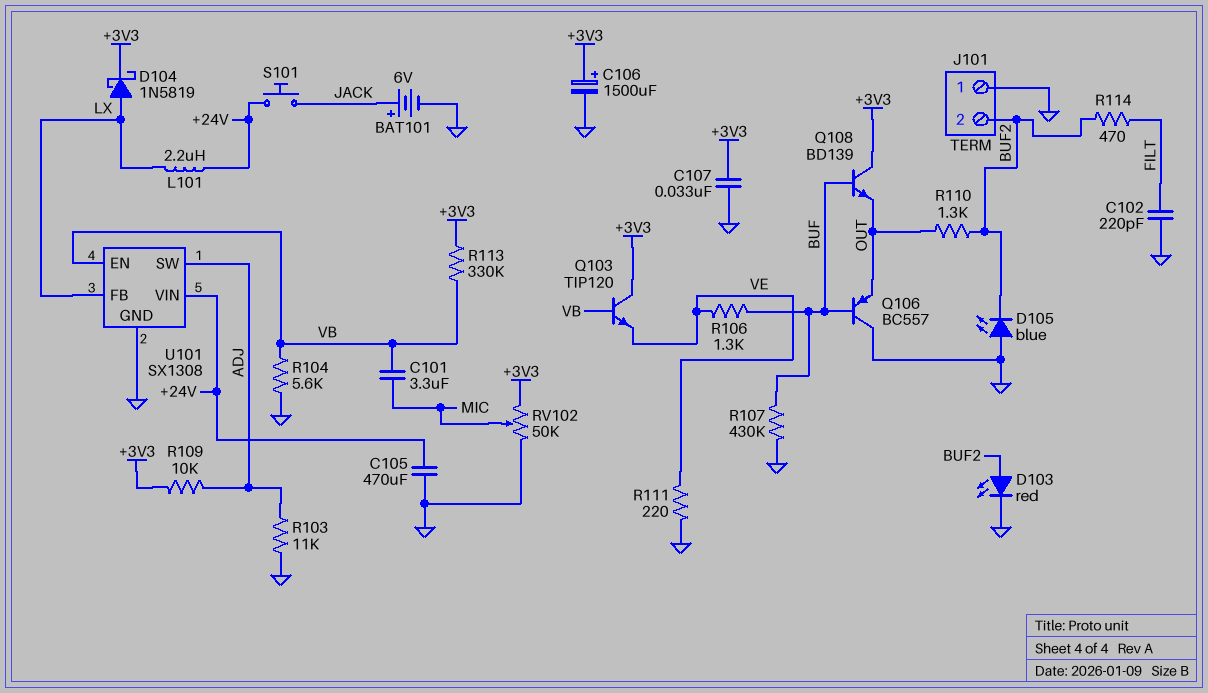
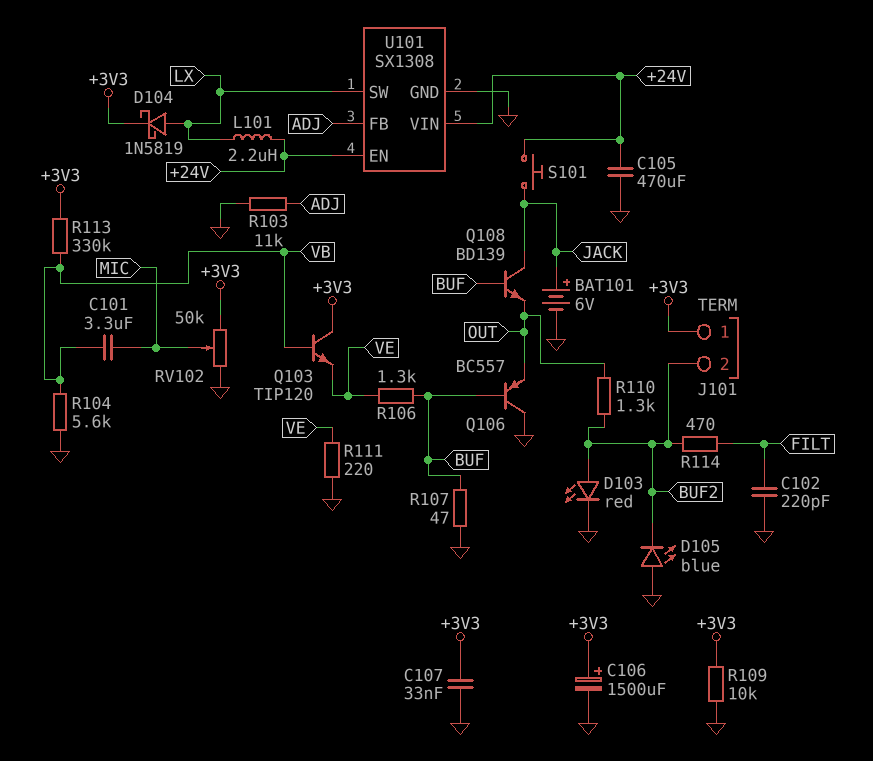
J101 pin 1: GND -> +3V3
Q108: NPN BD139 (B BUF, C +3V3, E OUT) -> NPN BD139 (B BUF, C JACK, E OUT)
R107: 430k (BUF, GND) -> 47 (BUF, GND)
R109: 10k (+3V3, ADJ) -> 10k (+3V3, GND)
U101 pin EN: VB -> +24V
U101 pin FB: LX -> ADJ
U101 pin SW: ADJ -> LX

